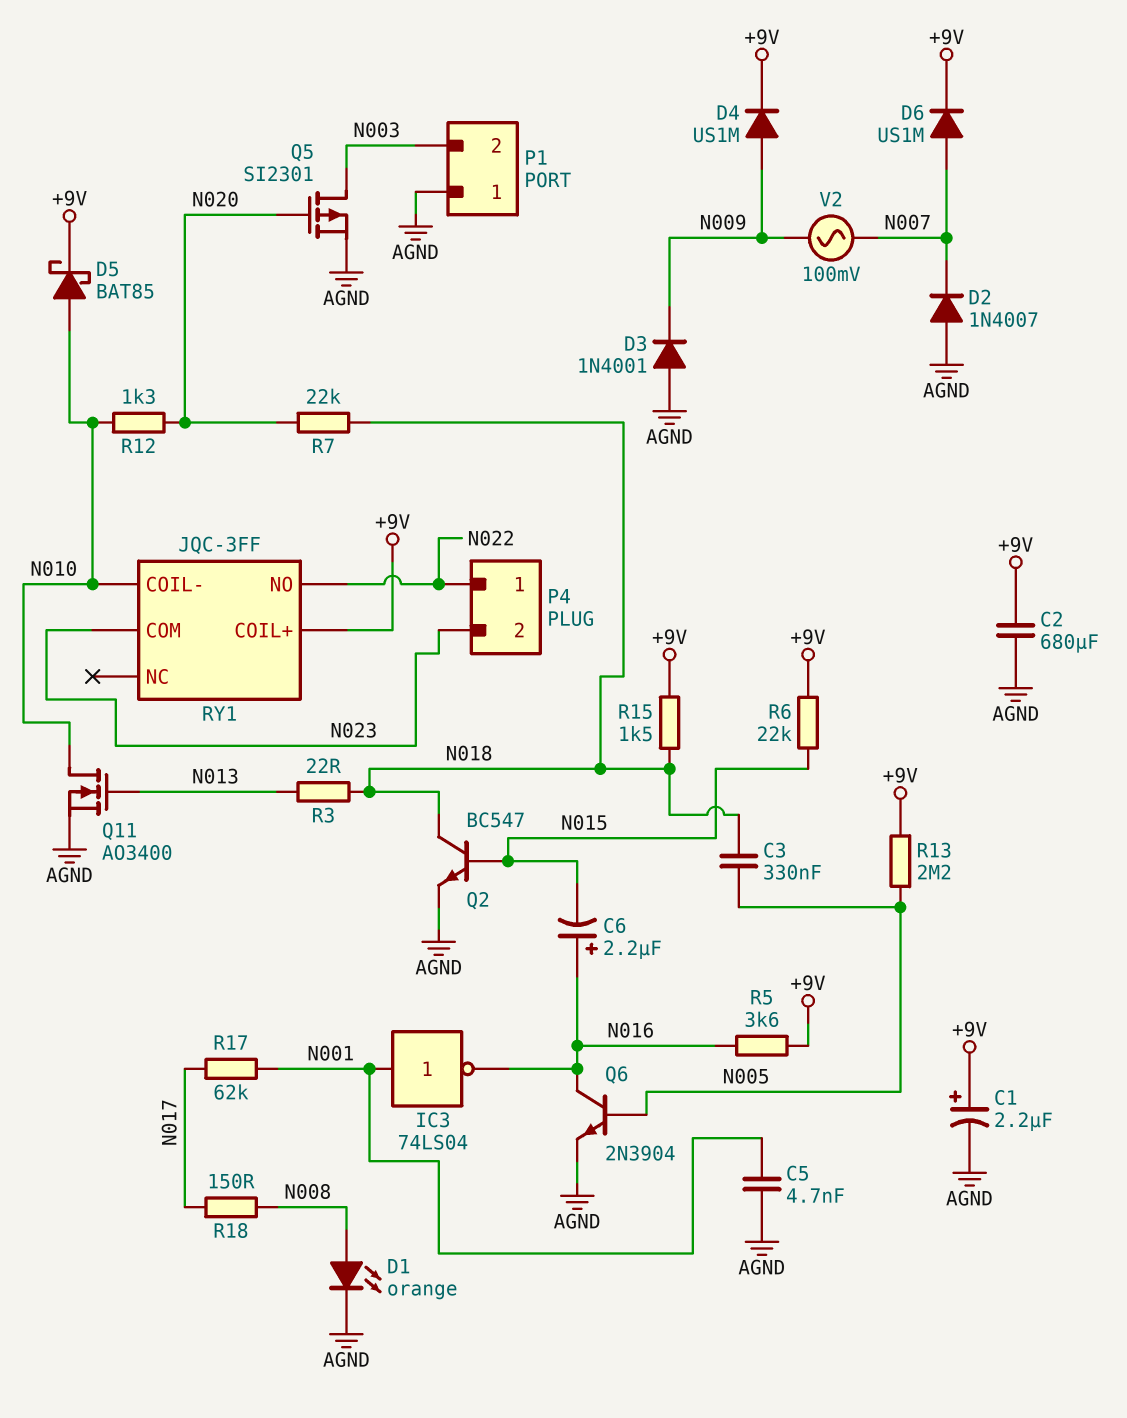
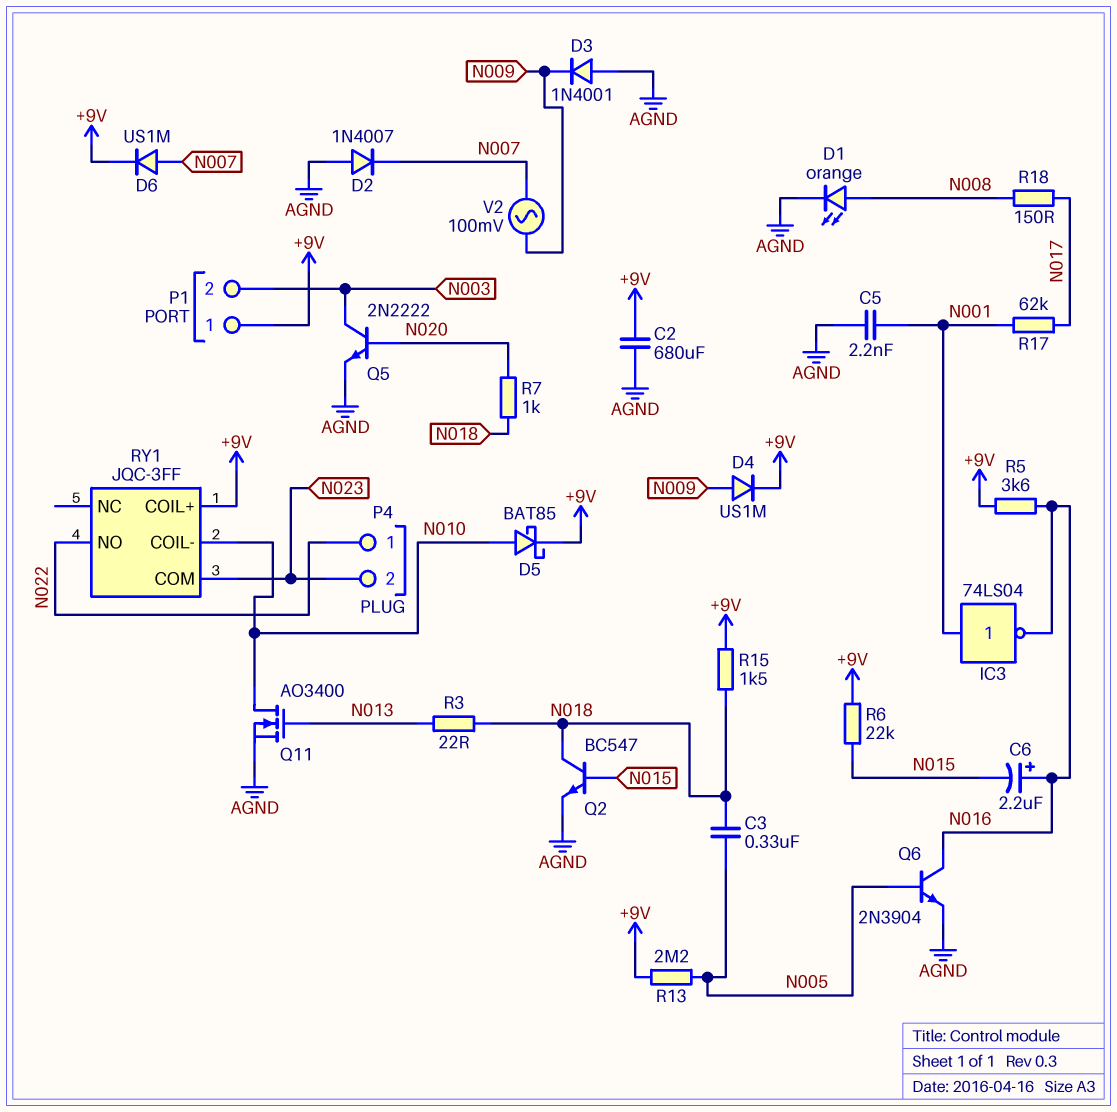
C1: 2.2uF (plus +9V, minus AGND) -> none
C5: 4.7nF (AGND, N001) -> 2.2nF (AGND, N001)
P1 pin 1: AGND -> +9V
Q5: PMOS SI2301 (G N020, D N003, S AGND) -> NPN 2N2222 (B N020, C N003, E AGND)
R7: 22k (N018, N020) -> 1k (N018, N020)
R12: 1.3k (N010, N020) -> none

